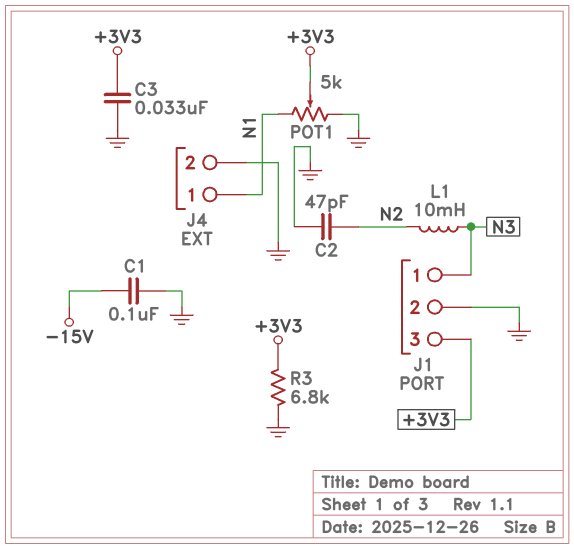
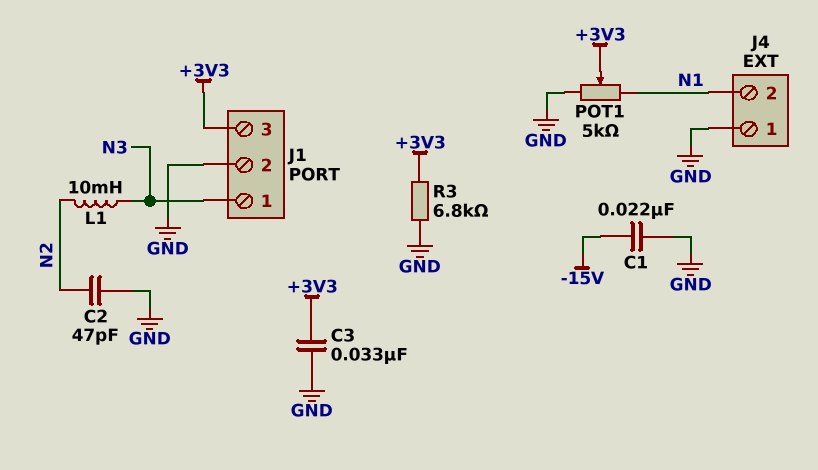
C1: 100nF (-15V, GND) -> 22nF (-15V, GND)
J4 pin 1: N1 -> GND
J4 pin 2: GND -> N1

